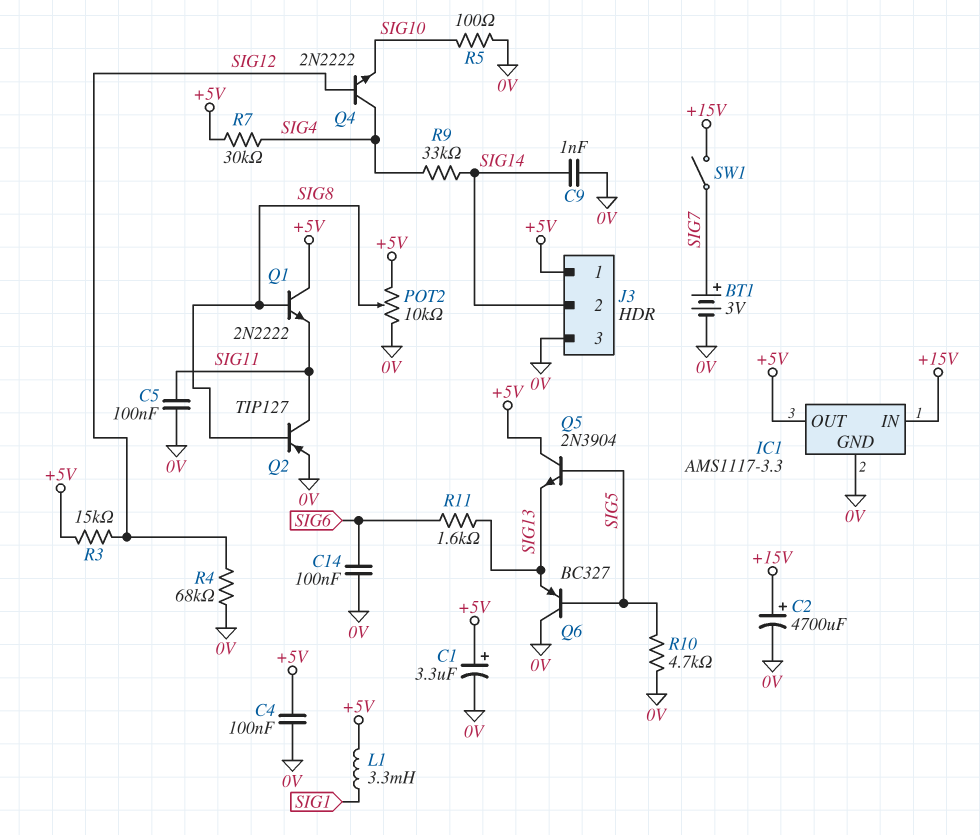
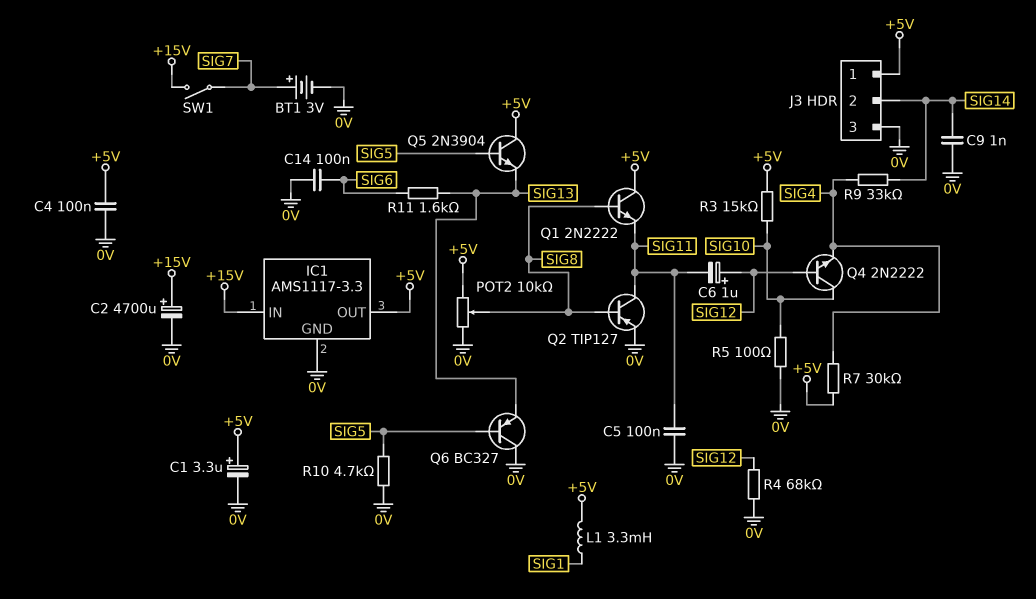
C6: none -> 1uF (plus SIG12, minus SIG11)
Q4: NPN 2N2222 (B SIG12, C SIG4, E SIG10) -> NPN 2N2222 (B SIG12, C SIG10, E SIG4)
R3: 15k (+5V, SIG12) -> 15k (+5V, SIG10)

